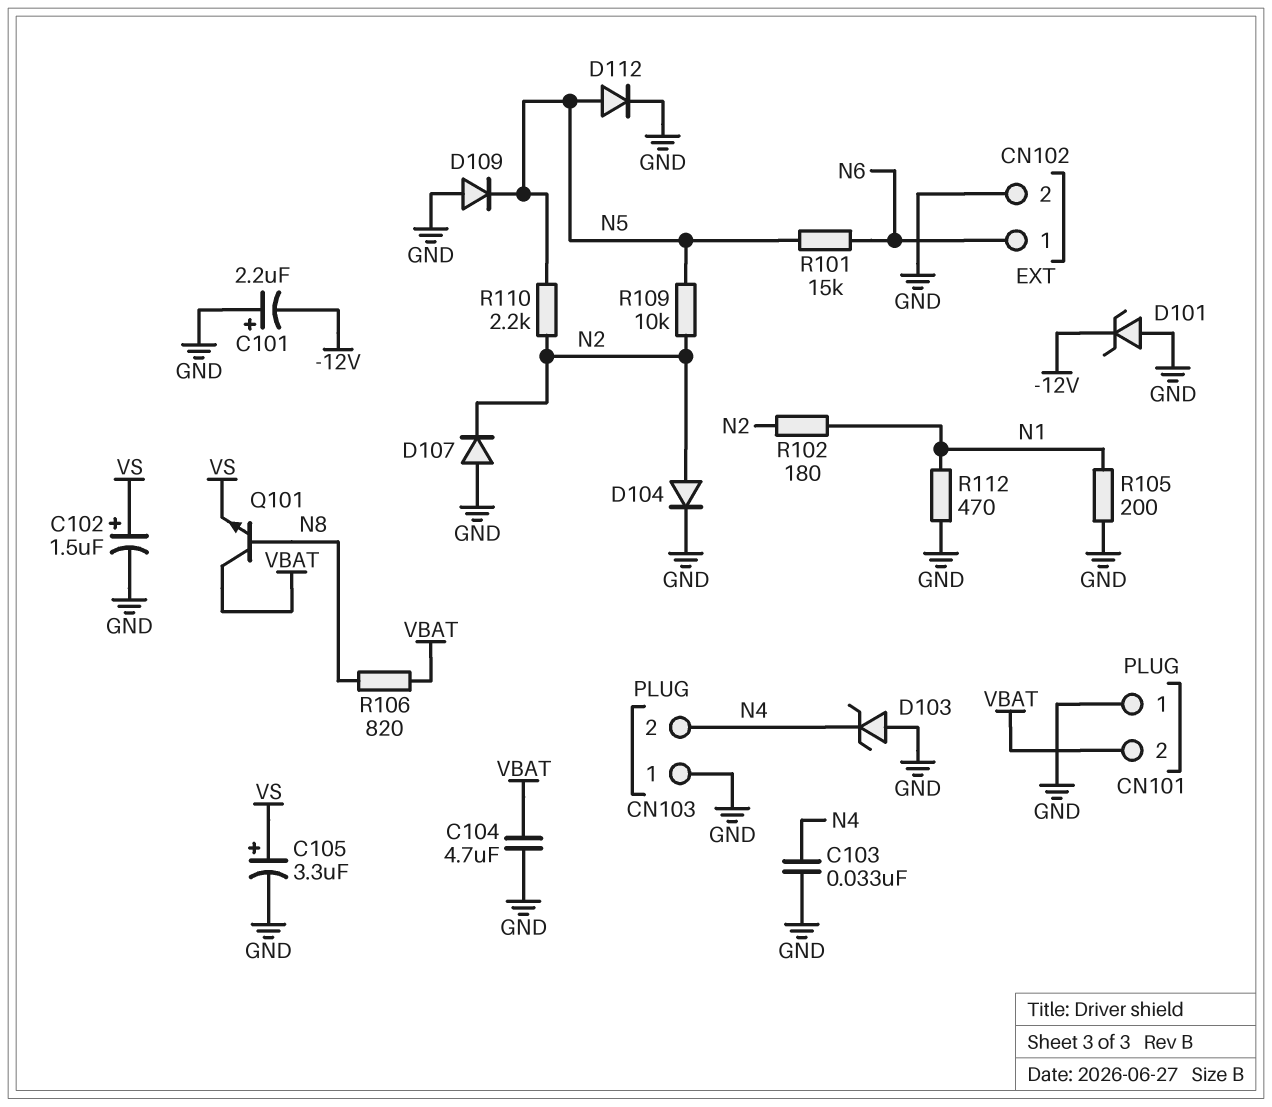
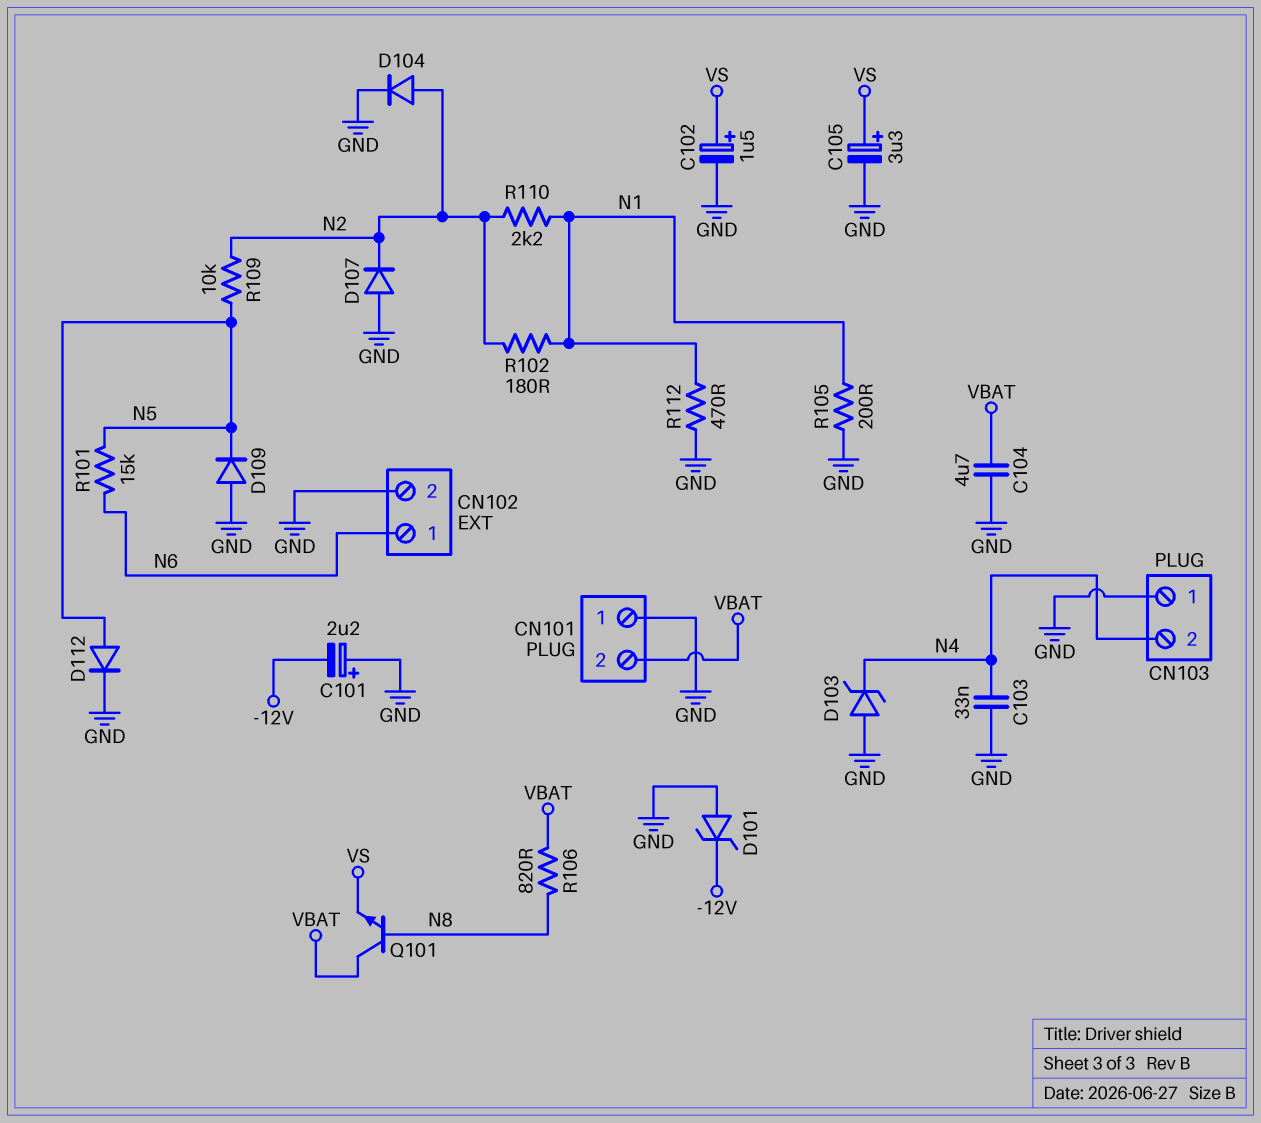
R110: 2.2k (N2, N5) -> 2.2k (N1, N2)

